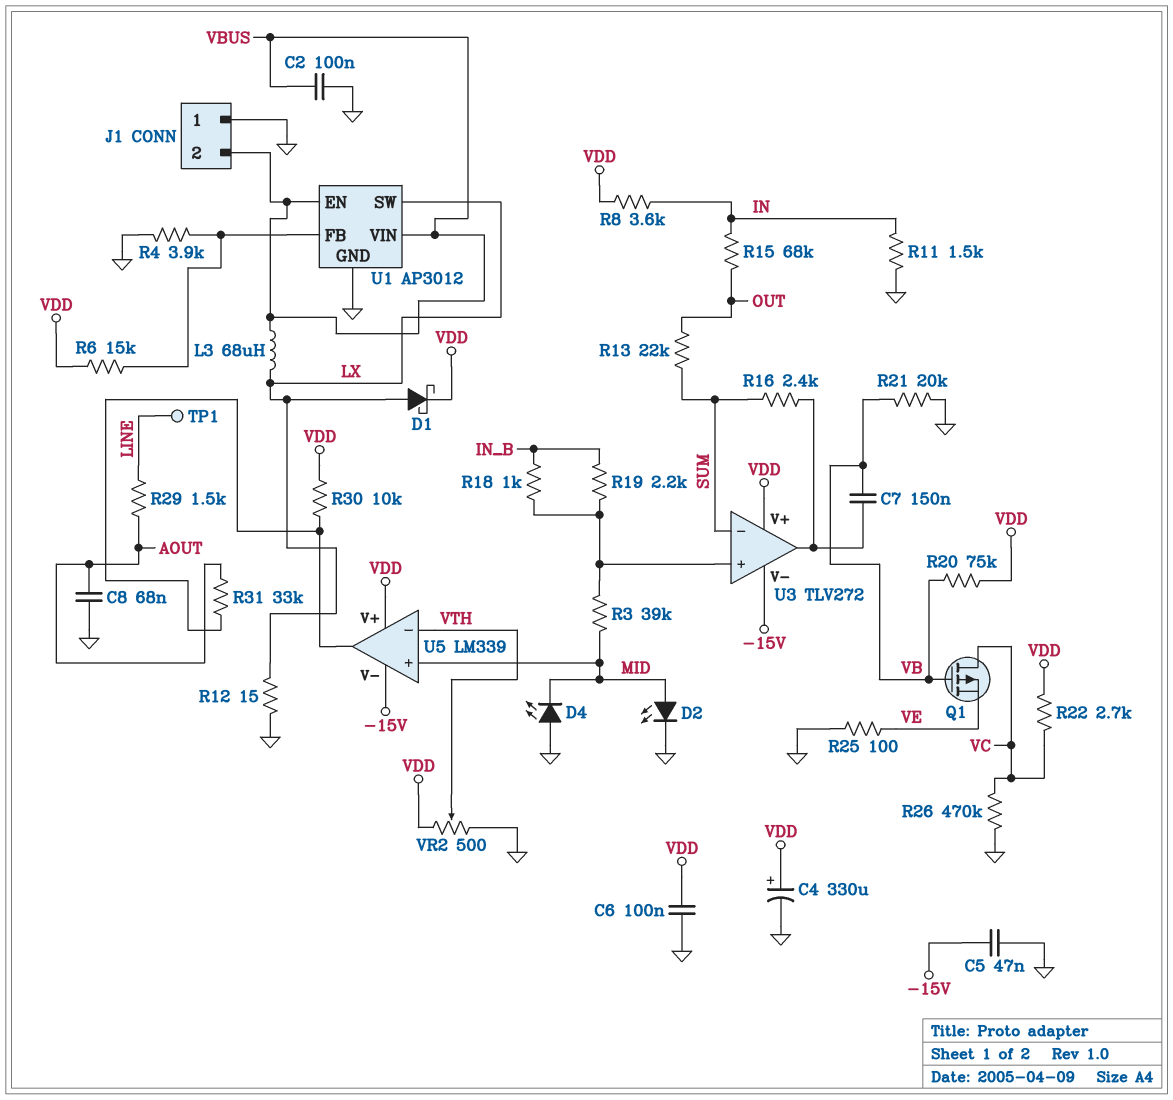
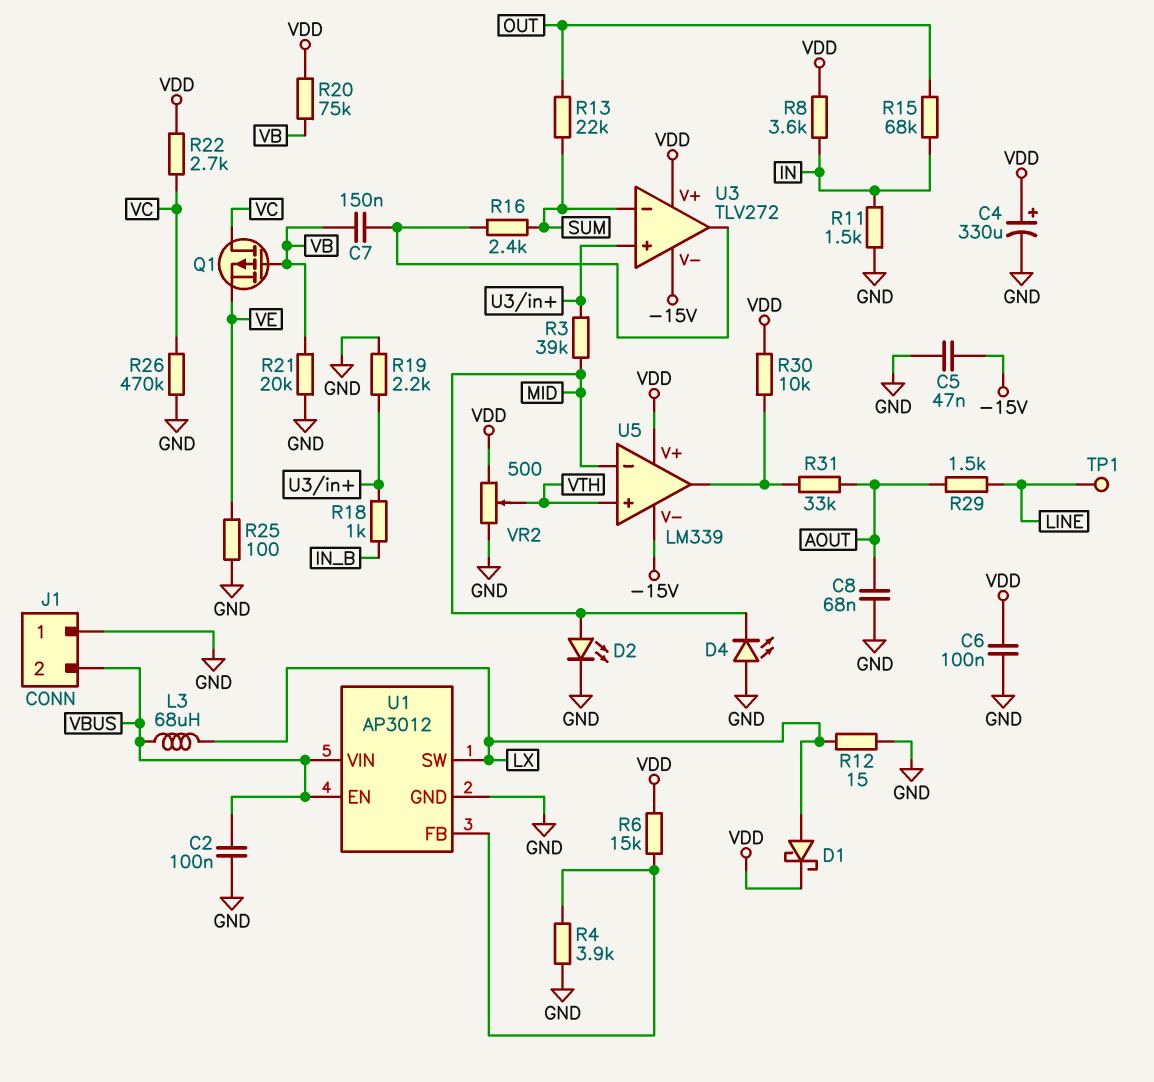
R19: 2.2k (IN_B, U3/in+) -> 2.2k (GND, U3/in+)
U5 pin in+: MID -> VTH
U5 pin in-: VTH -> MID

